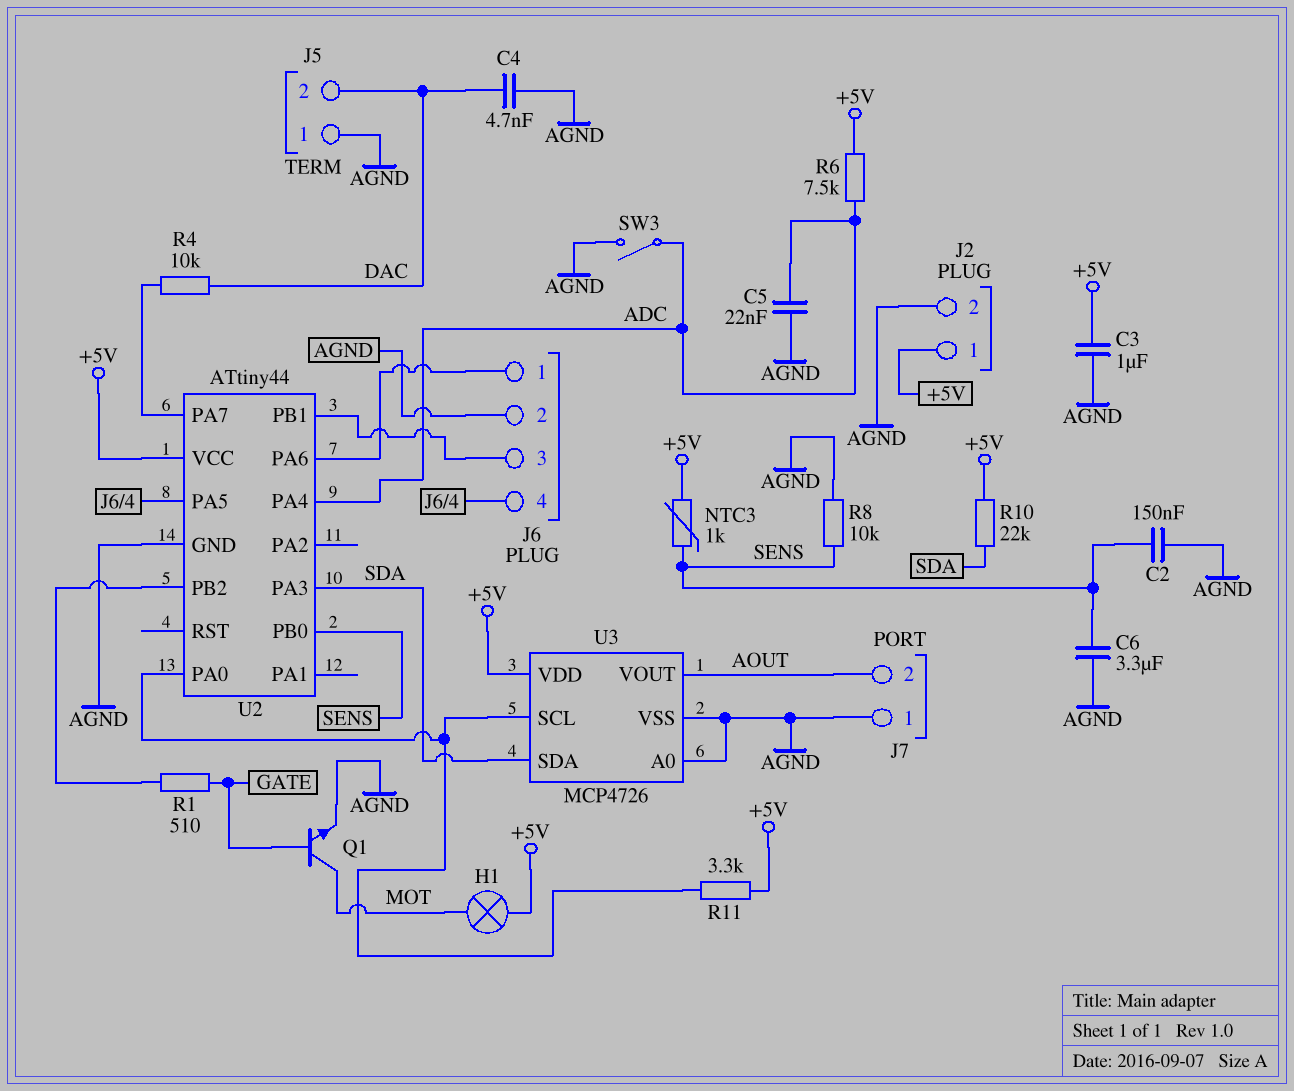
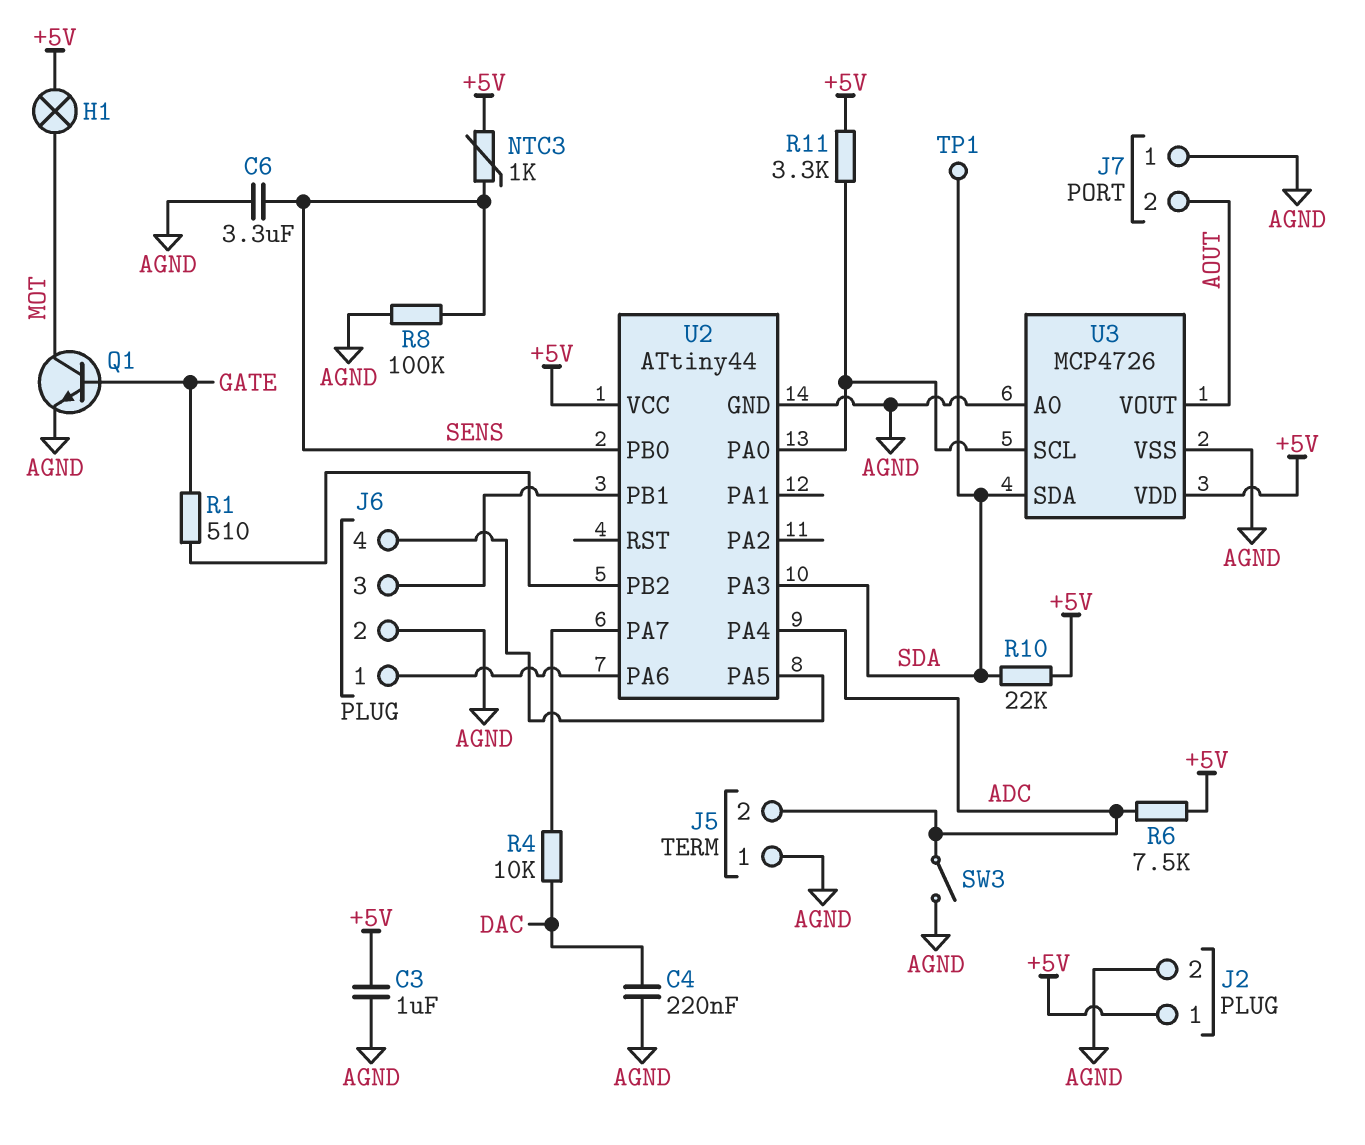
C2: 150nF (AGND, SENS) -> none
C4: 4.7nF (AGND, DAC) -> 220nF (AGND, DAC)
C5: 22nF (ADC, AGND) -> none
J5 pin 2: DAC -> ADC
R8: 10k (AGND, SENS) -> 100k (AGND, SENS)
TP1: none -> test point (SDA)

